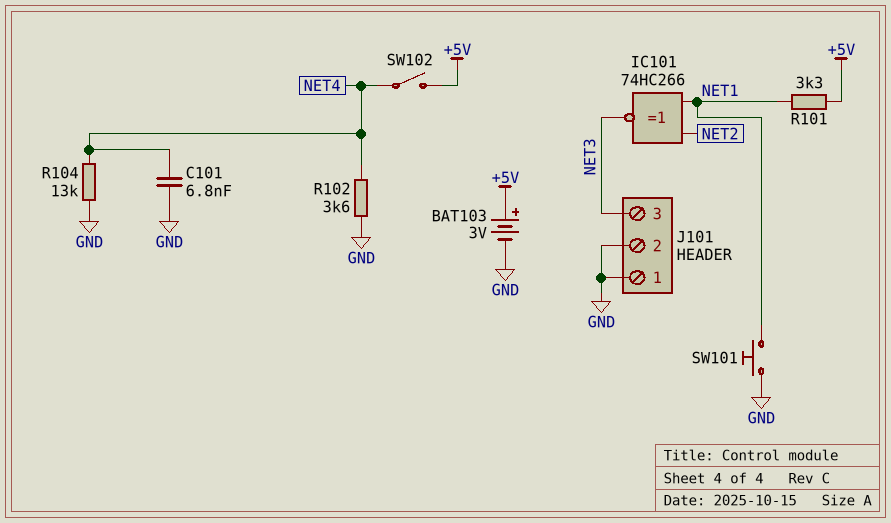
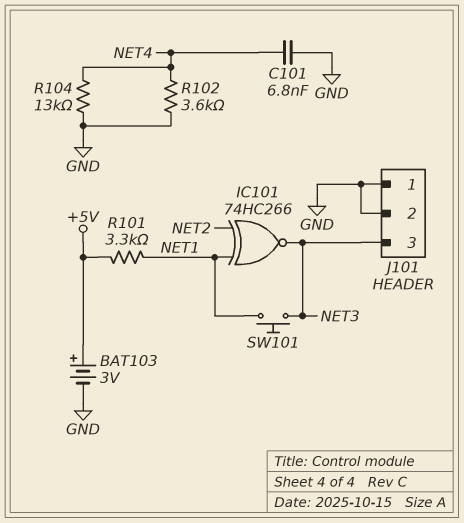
SW101: button (GND, NET1) -> button (NET1, NET3)
SW102: switch (+5V, NET4) -> none

